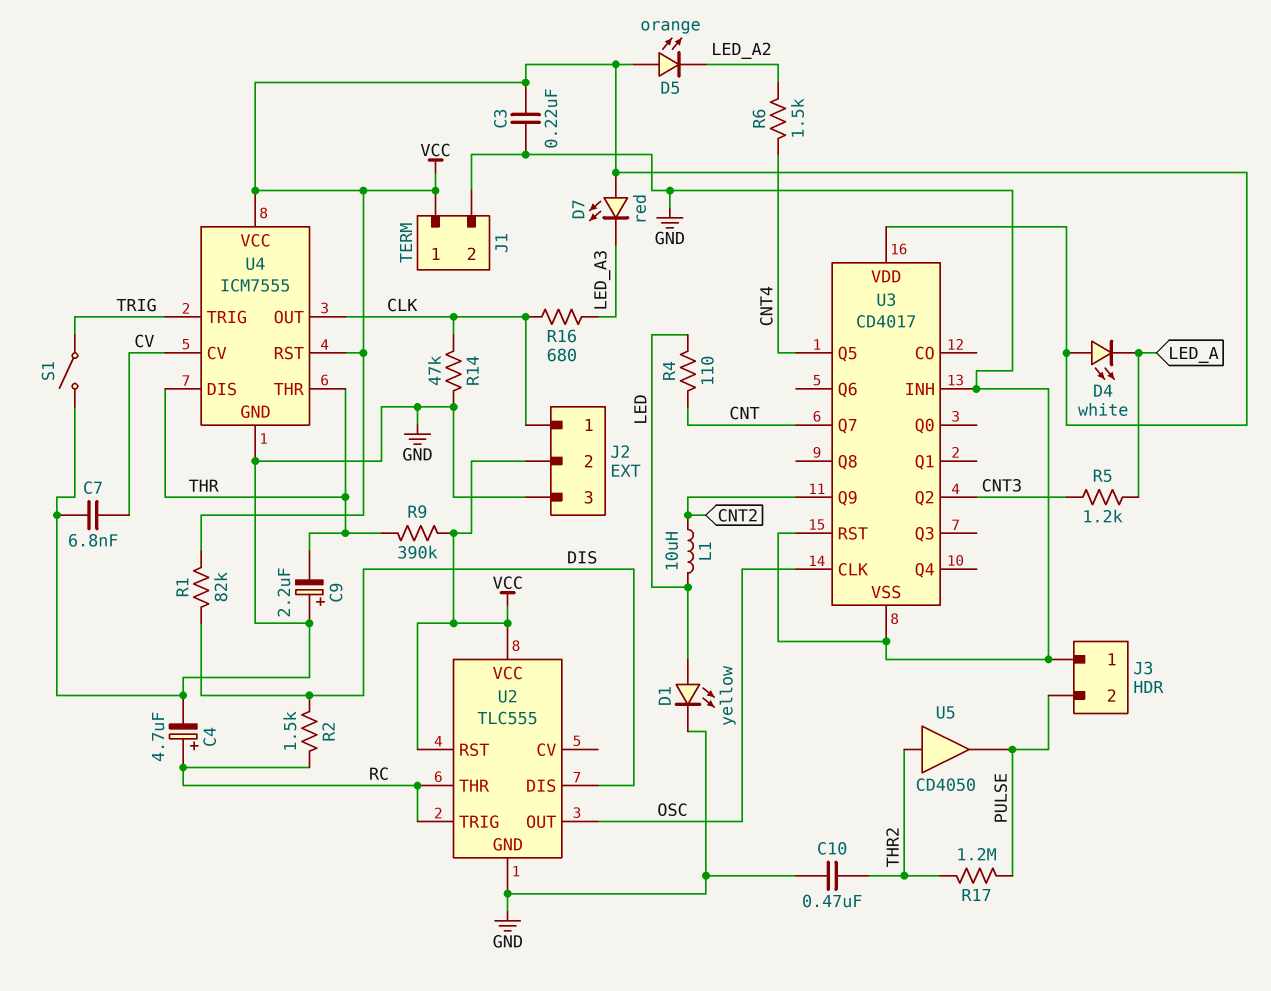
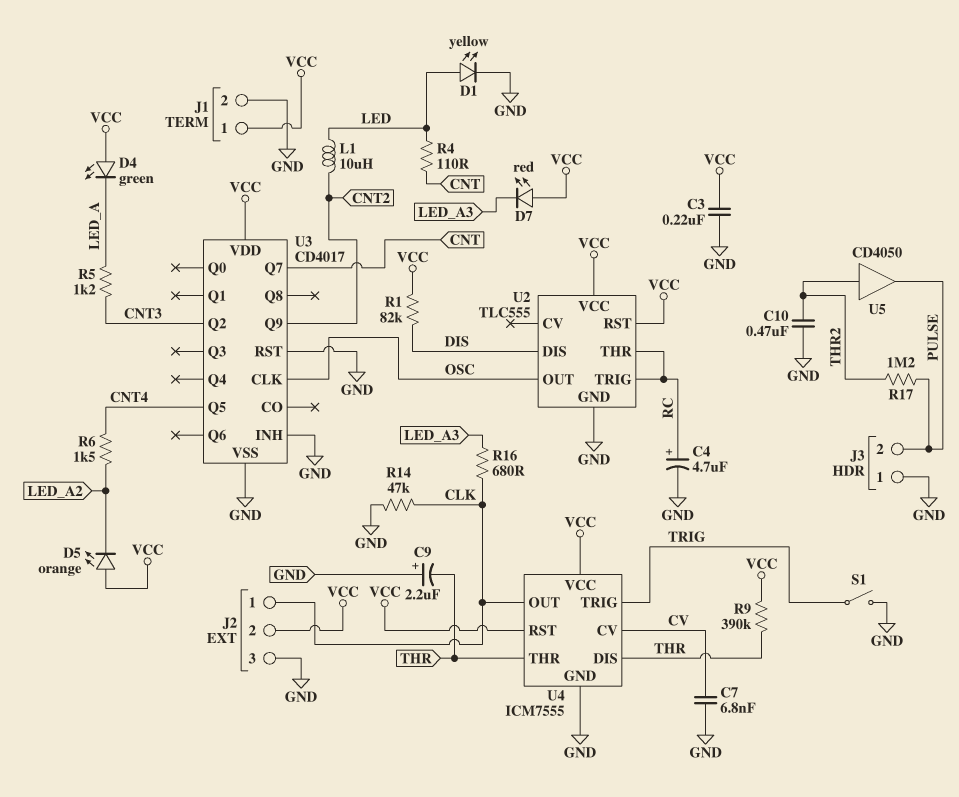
D4: LED white (A VCC, K LED_A) -> LED green (A VCC, K LED_A)
R2: 1.5k (DIS, RC) -> none

